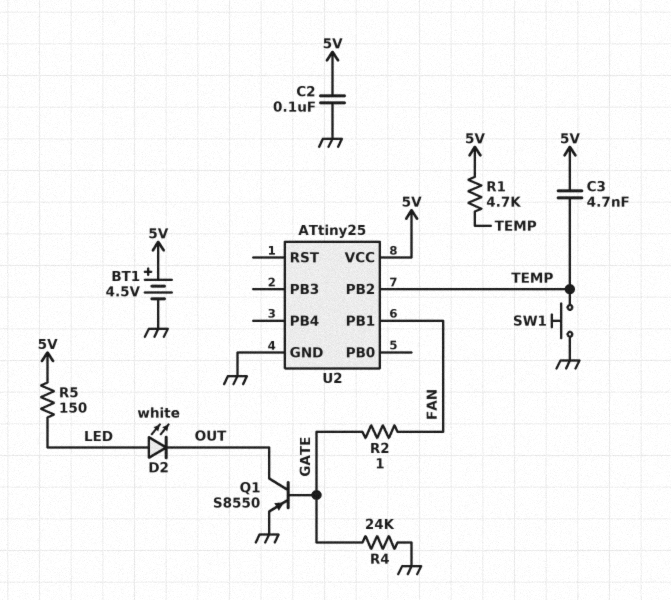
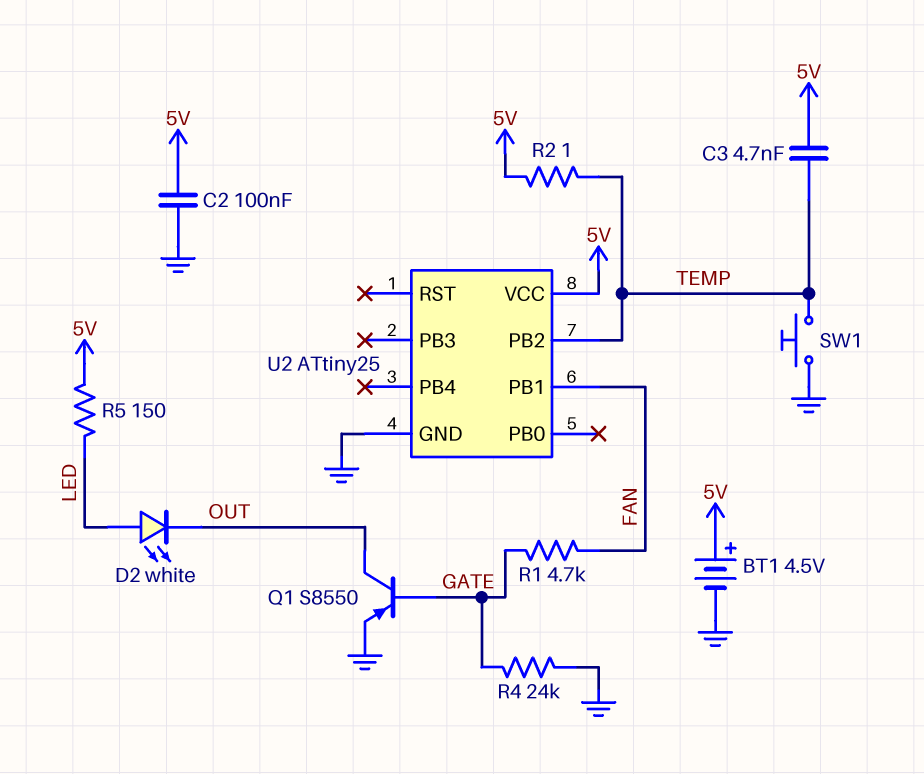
R1: 4.7k (5V, TEMP) -> 4.7k (FAN, GATE)
R2: 1 (FAN, GATE) -> 1 (5V, TEMP)

